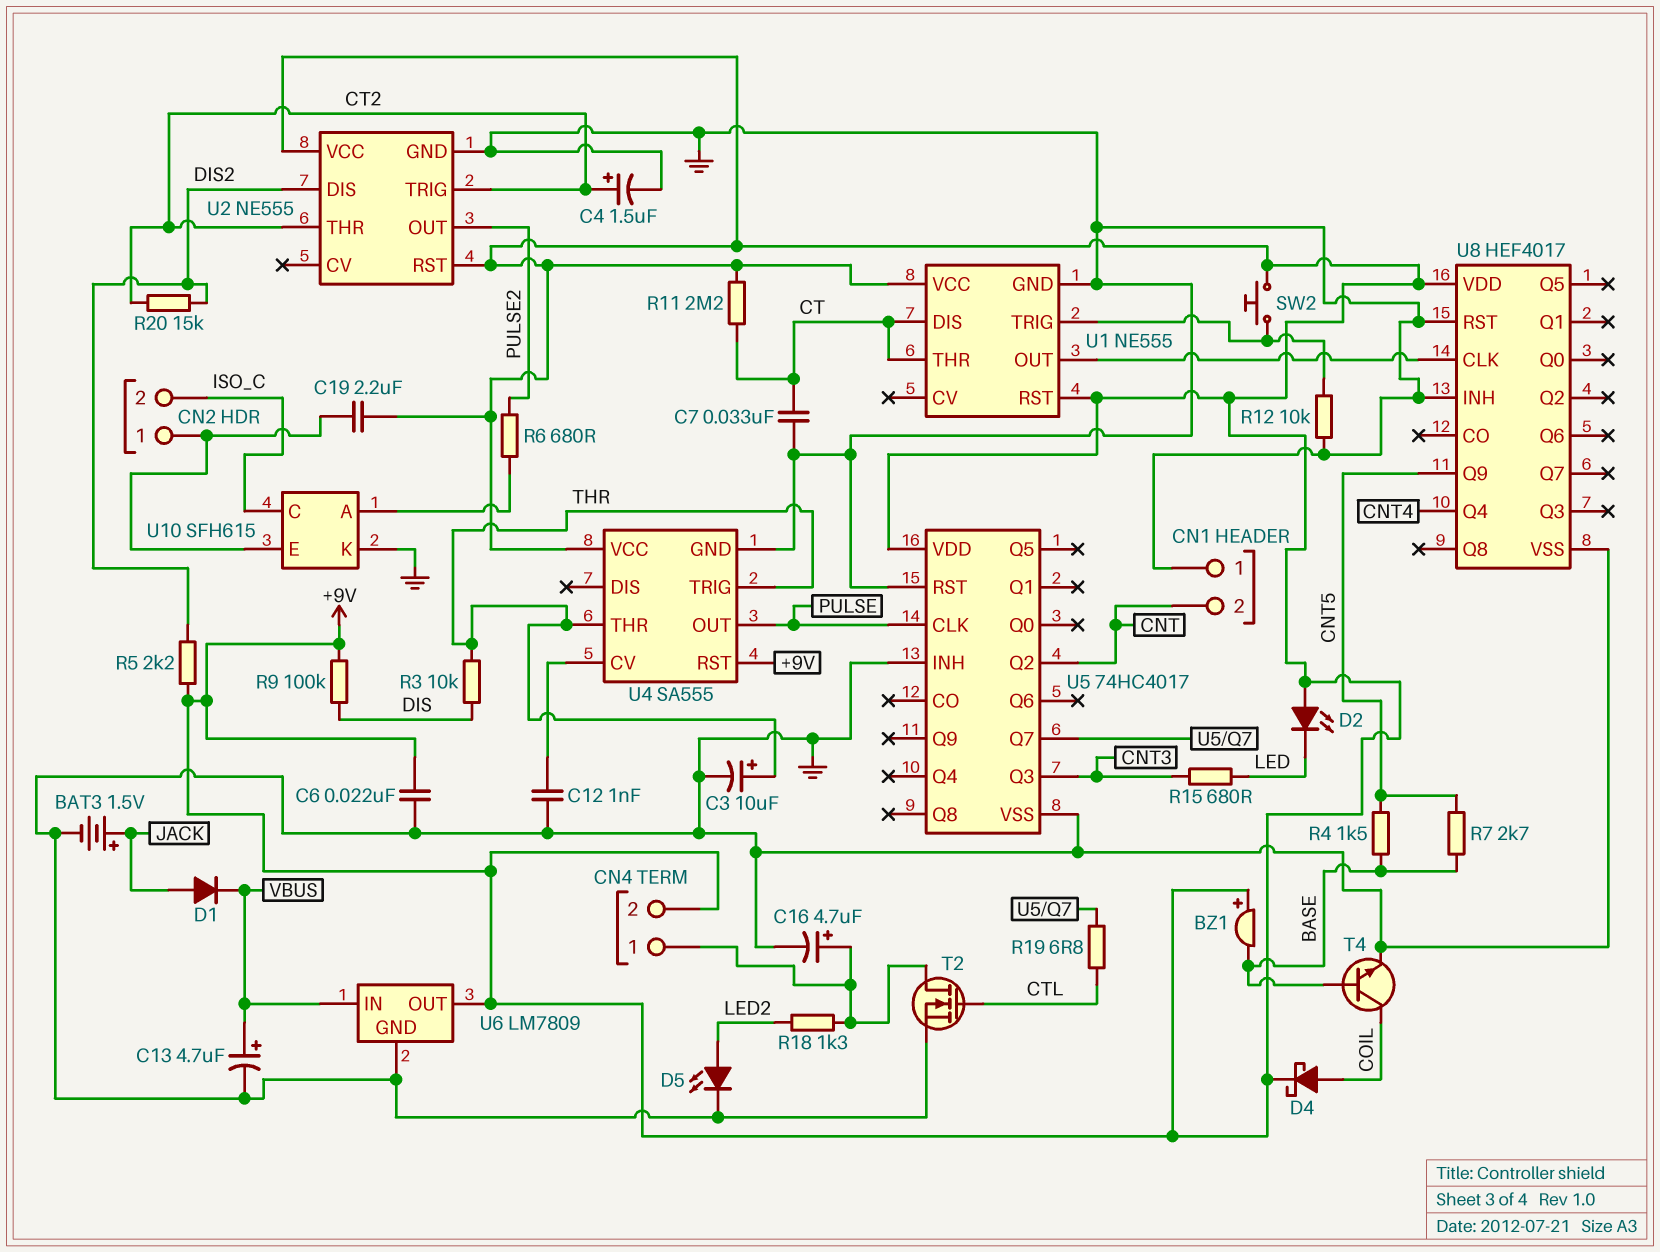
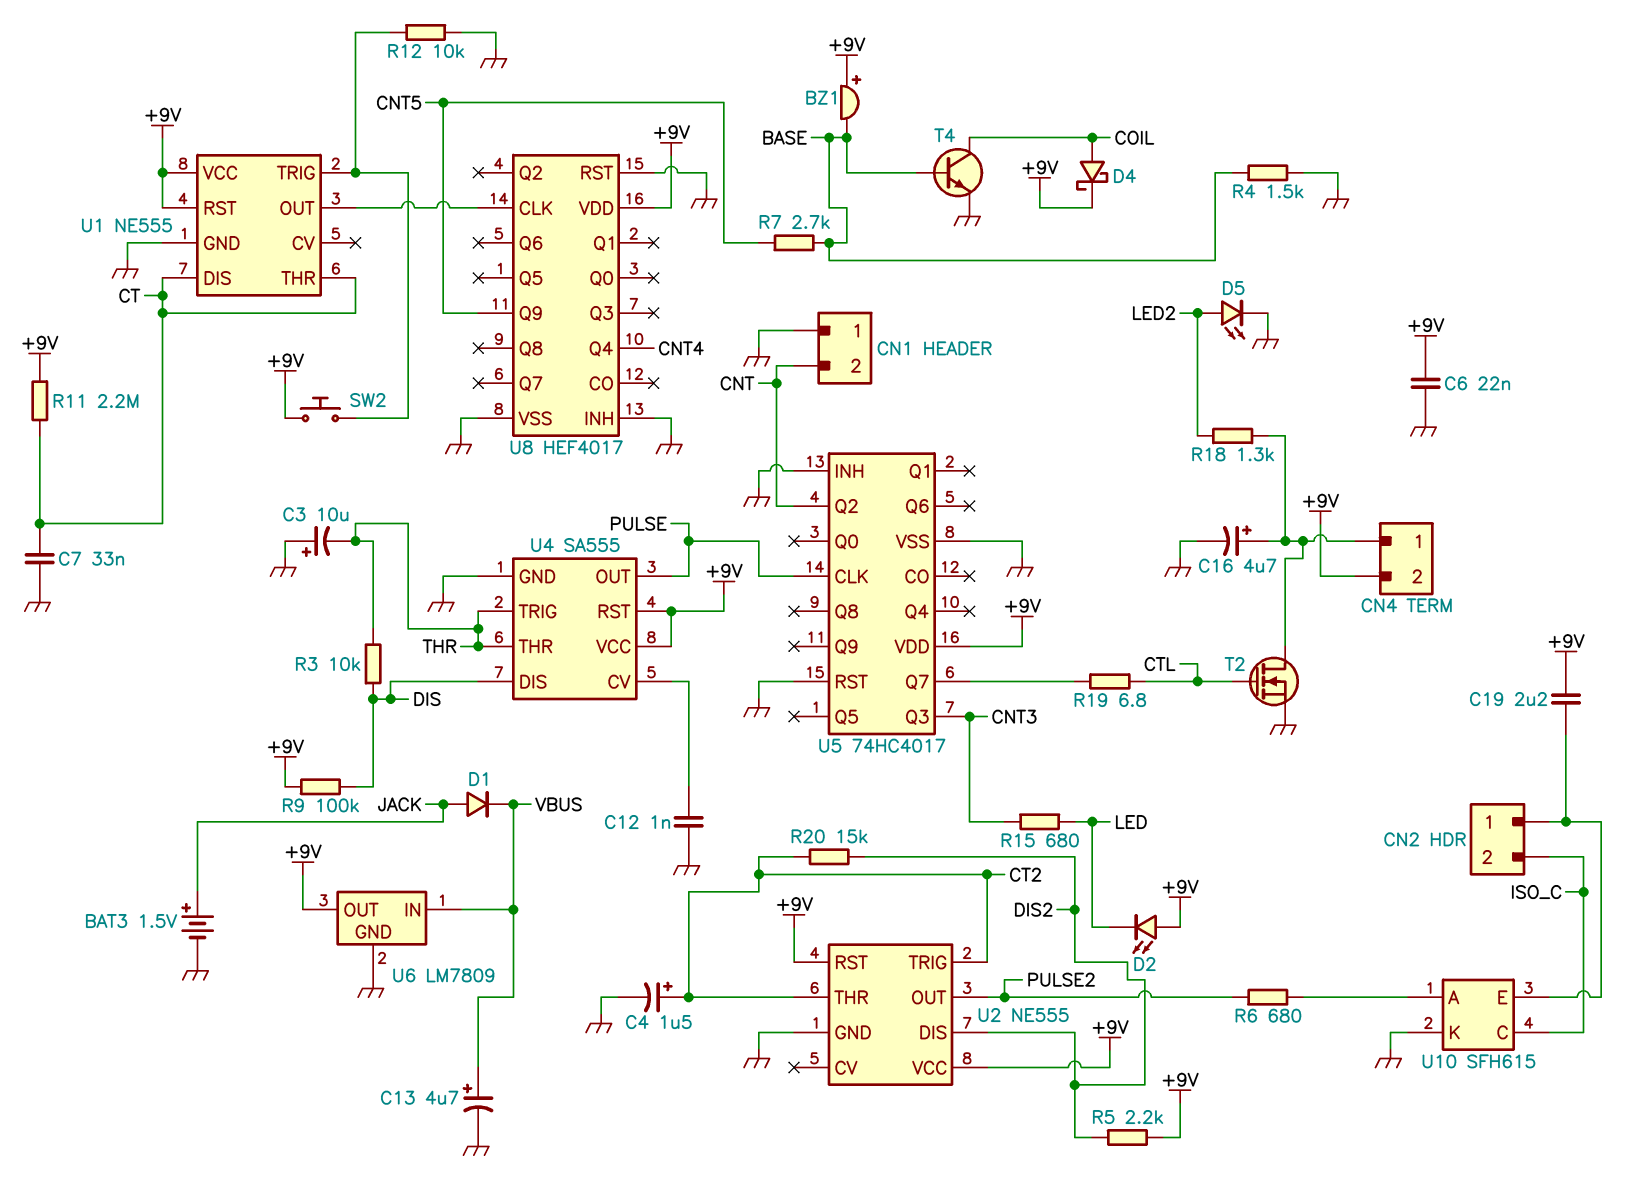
C3: 10uF (plus THR, minus GND) -> 10uF (plus GND, minus THR)
R4: 1.5k (BASE, CNT5) -> 1.5k (BASE, GND)
U4 pin DIS: none -> DIS

